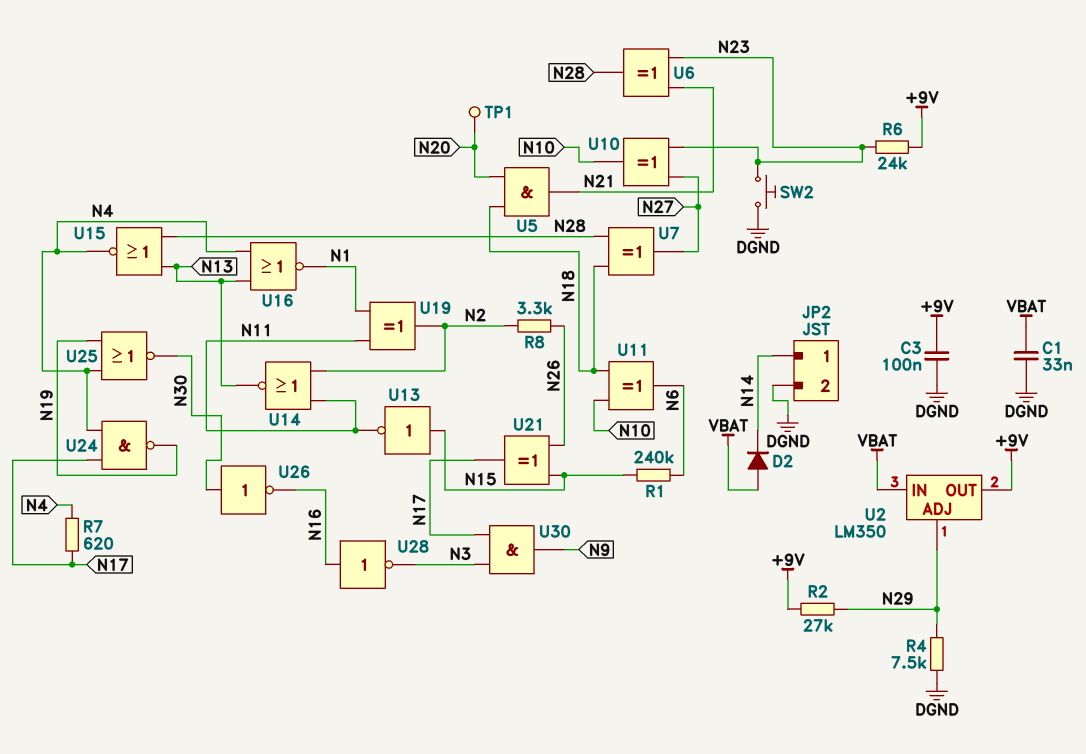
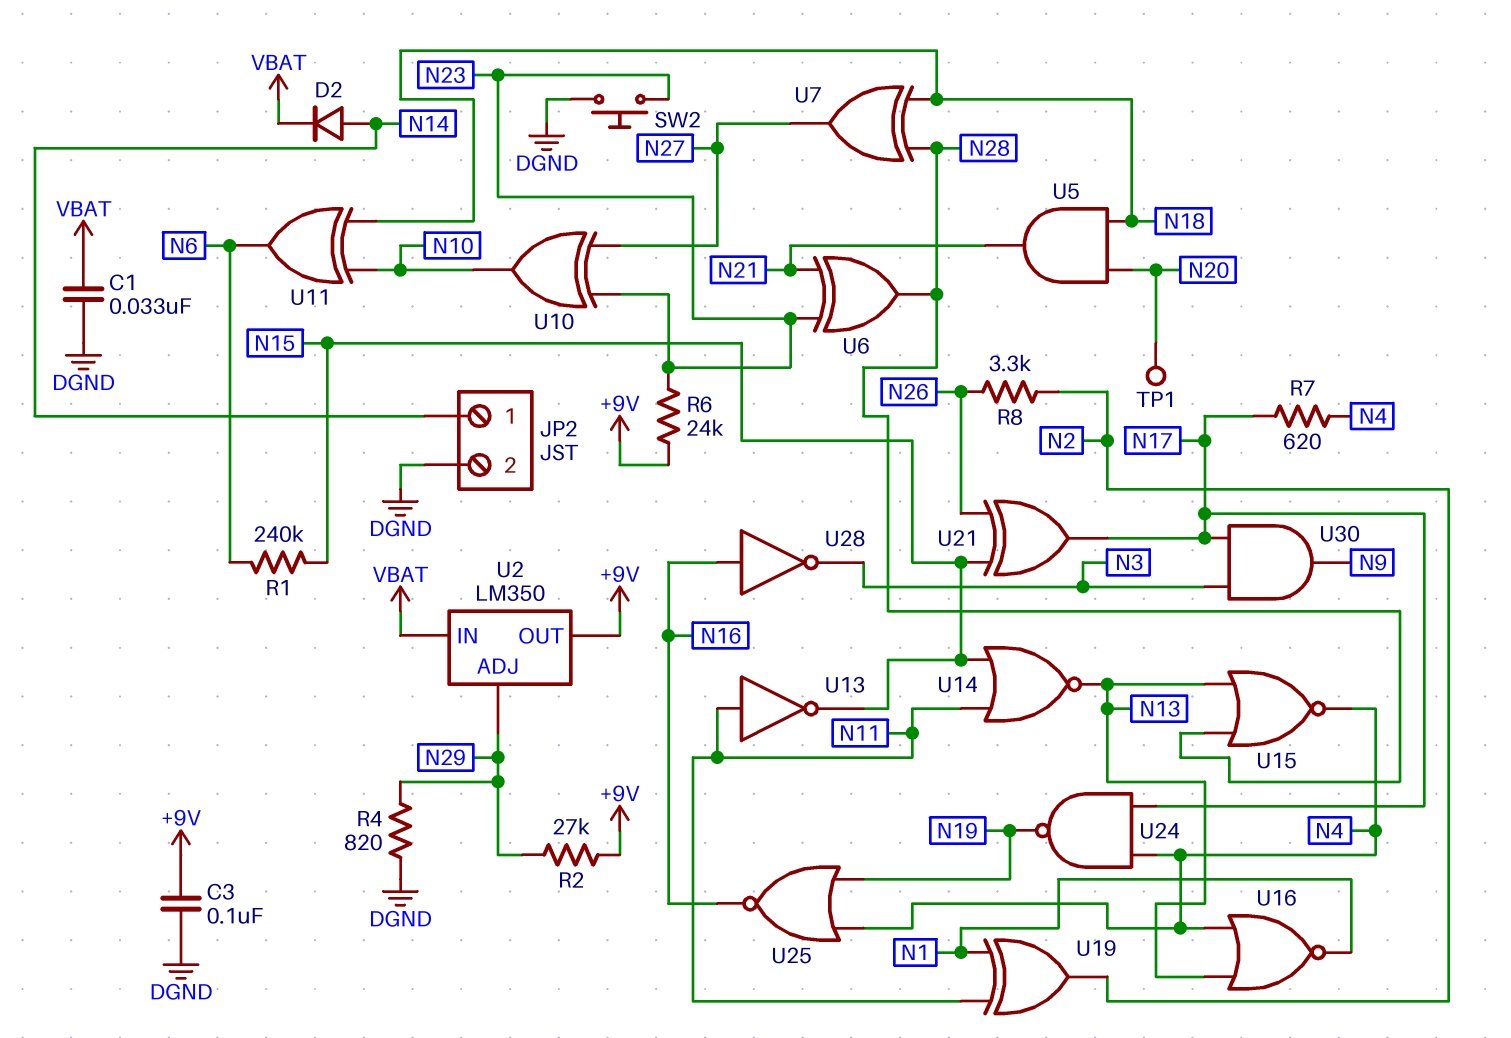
D2: diode (A VBAT, K N14) -> diode (A N14, K VBAT)
R4: 7.5k (DGND, N29) -> 820 (DGND, N29)
U13: NOT (in N15, out N11) -> NOT (in N11, out N15)
U14: NOR (in N2, in N11, out N13) -> NOR (in N11, in N15, out N13)
U25: NOR (in N4, in N19, out N30) -> NOR (in N4, in N19, out N16)
U26: NOT (in N30, out N16) -> none

